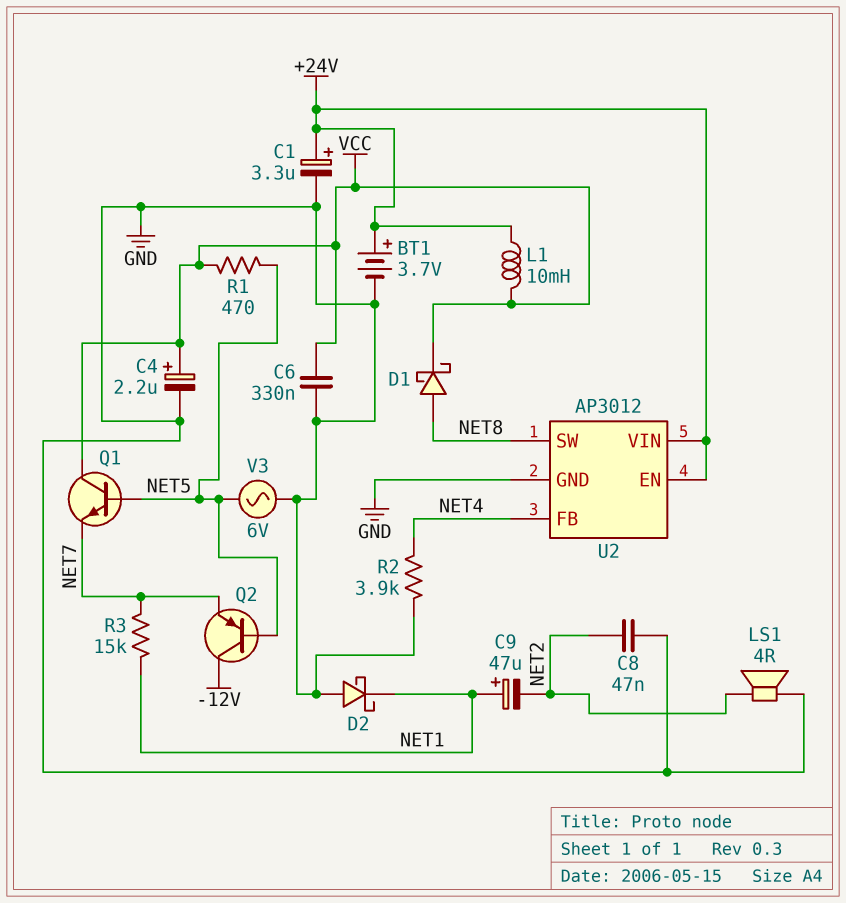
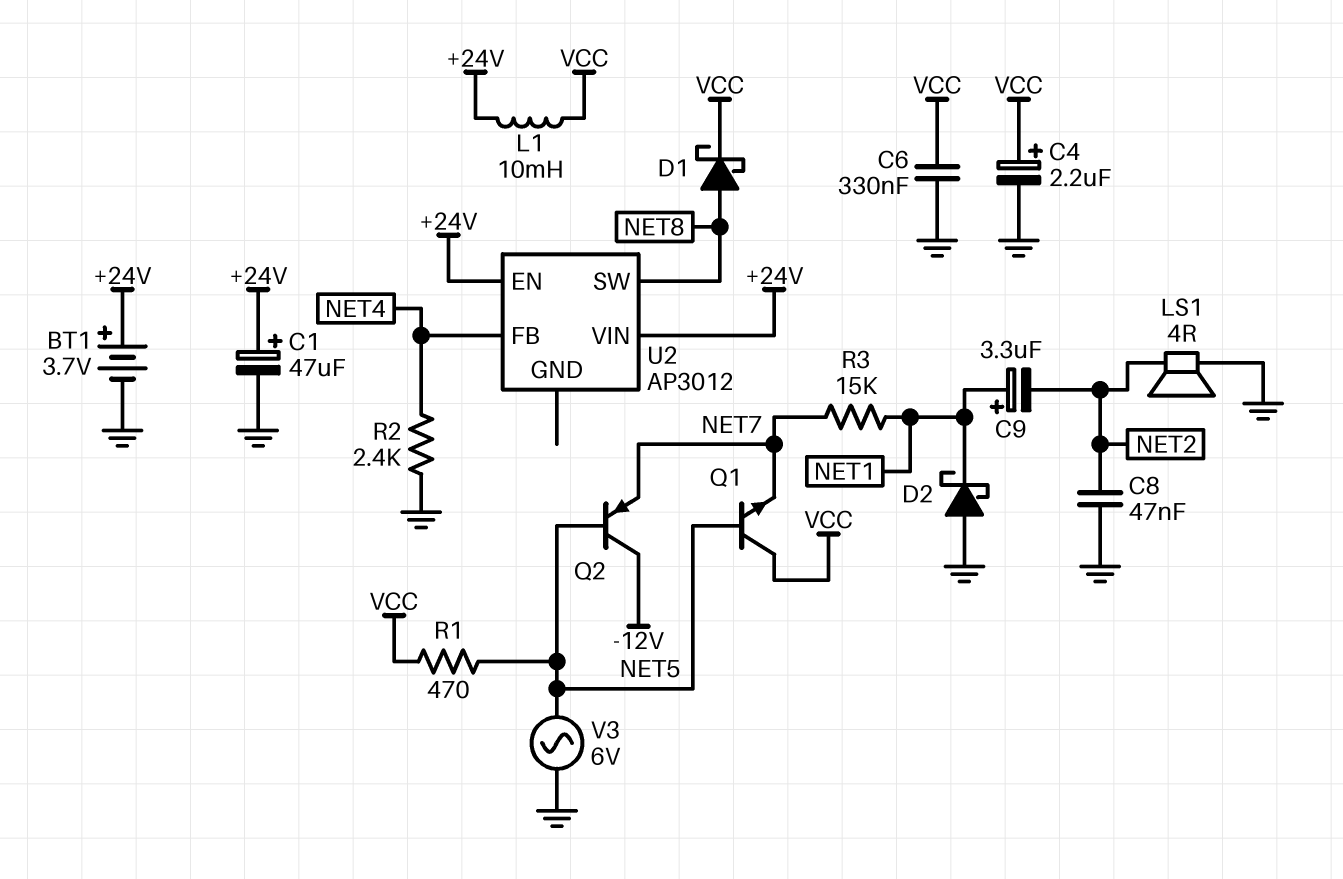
C1: 3.3uF (plus +24V, minus GND) -> 47uF (plus +24V, minus GND)
C9: 47uF (plus NET1, minus NET2) -> 3.3uF (plus NET1, minus NET2)
R2: 3.9k (GND, NET4) -> 2.4k (GND, NET4)
U2 pin GND: GND -> none

